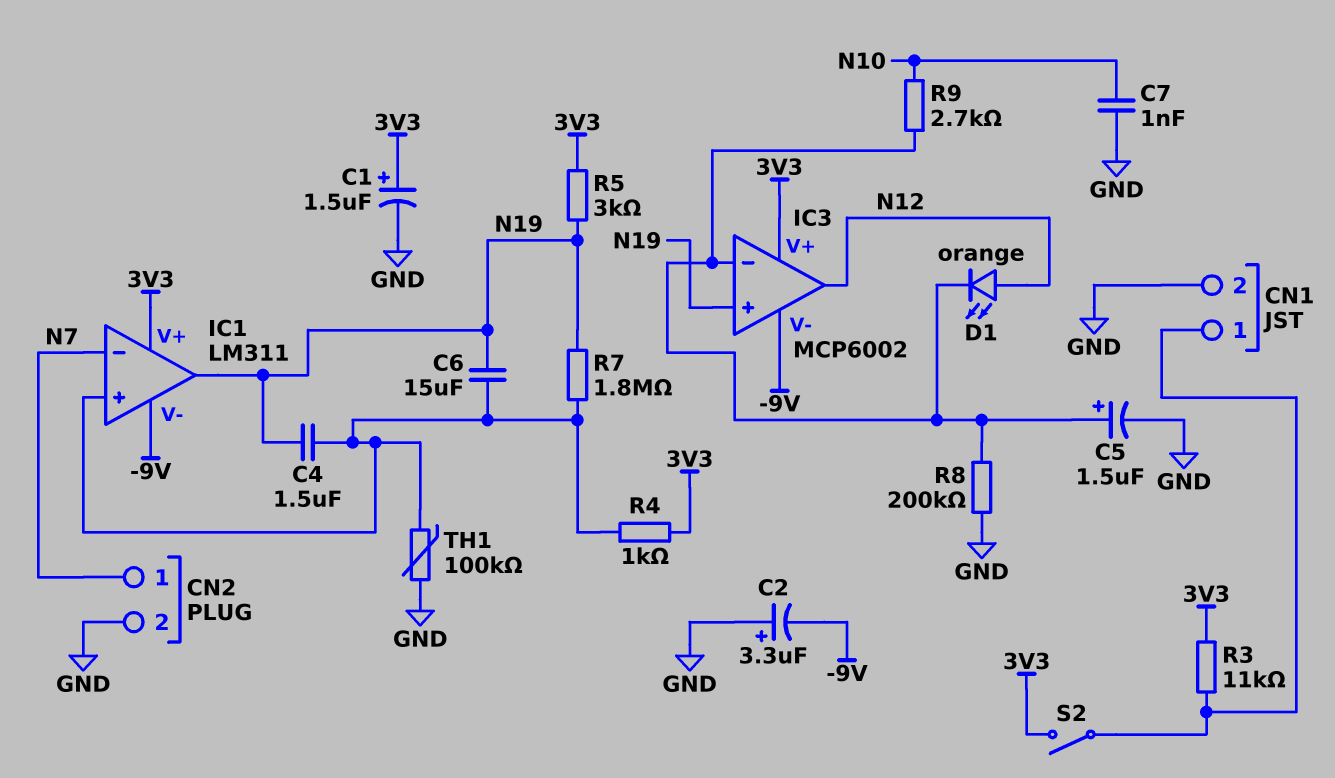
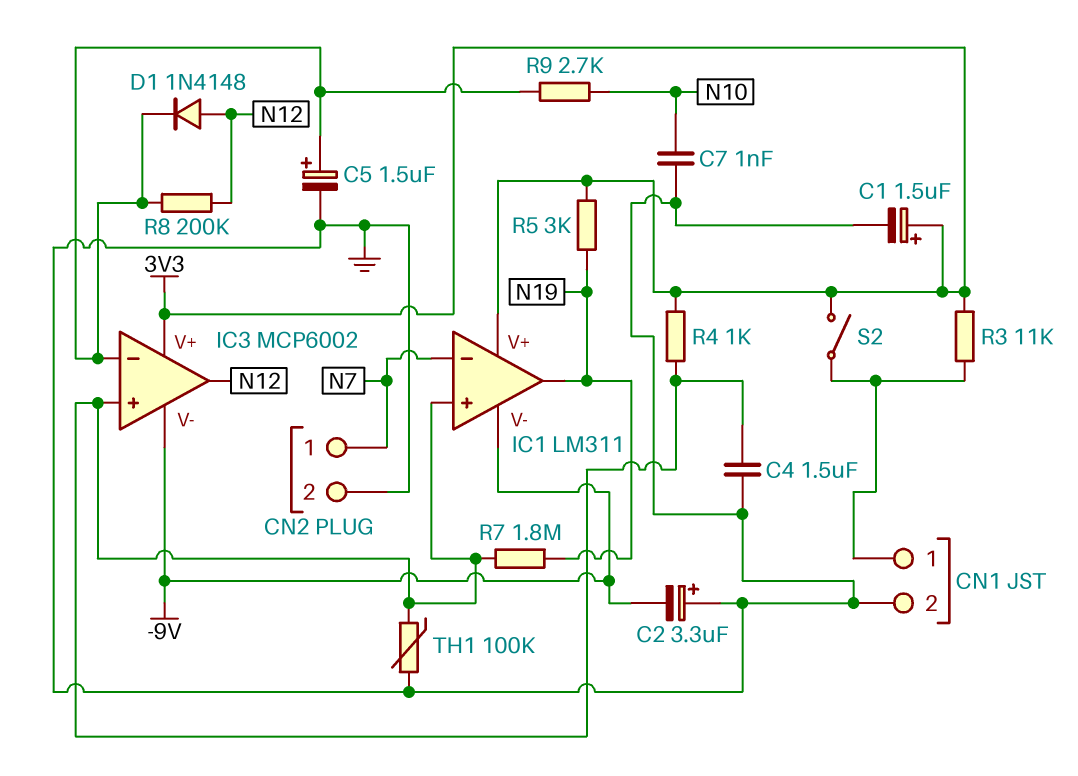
C4: 1.5uF (IC1/in+, N19) -> 1.5uF (GND, IC1/in+)
C6: 15uF (IC1/in+, N19) -> none
D1: LED orange (A N12, K IC3/in-) -> diode 1N4148 (A N12, K IC3/in-)
IC3 pin in+: N19 -> IC1/in+
R8: 200k (GND, IC3/in-) -> 200k (IC3/in-, N12)

